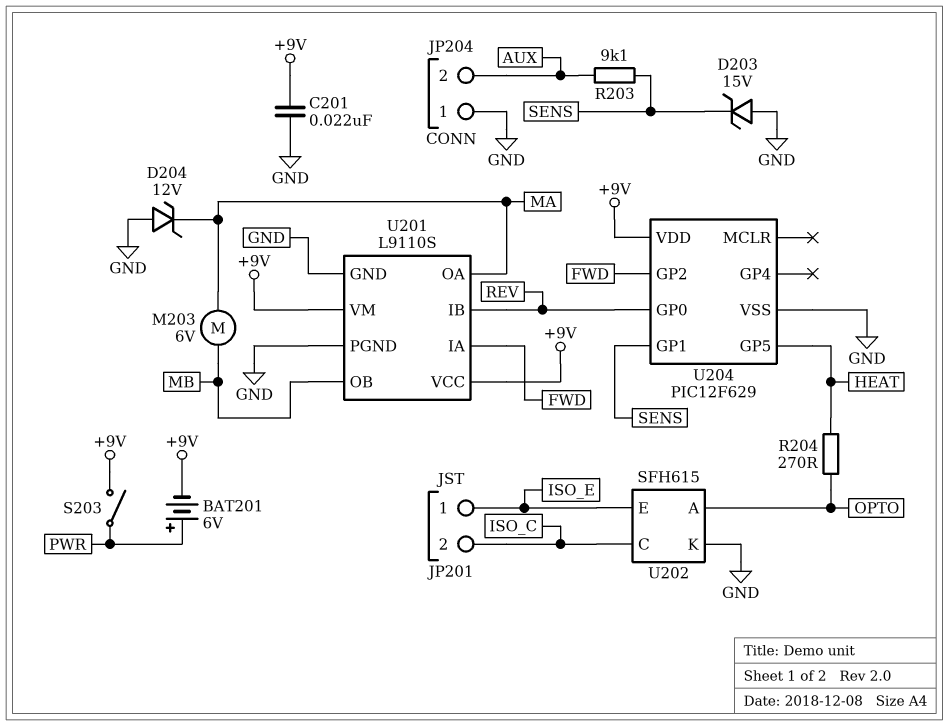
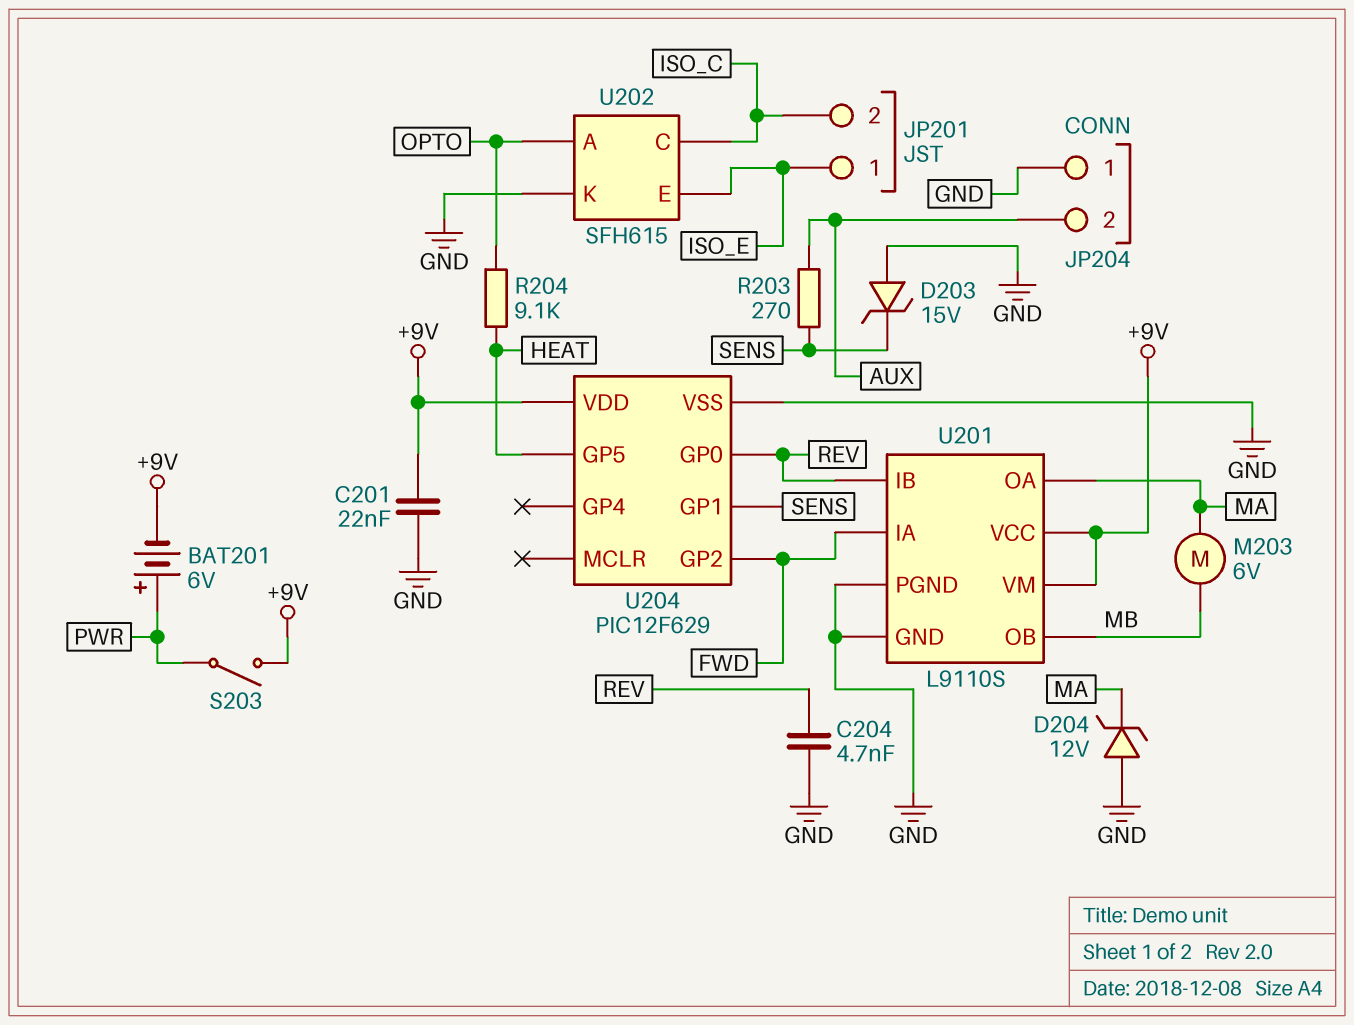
C204: none -> 4.7nF (GND, REV)
R203: 9.1k (AUX, SENS) -> 270 (AUX, SENS)
R204: 270 (HEAT, OPTO) -> 9.1k (HEAT, OPTO)

